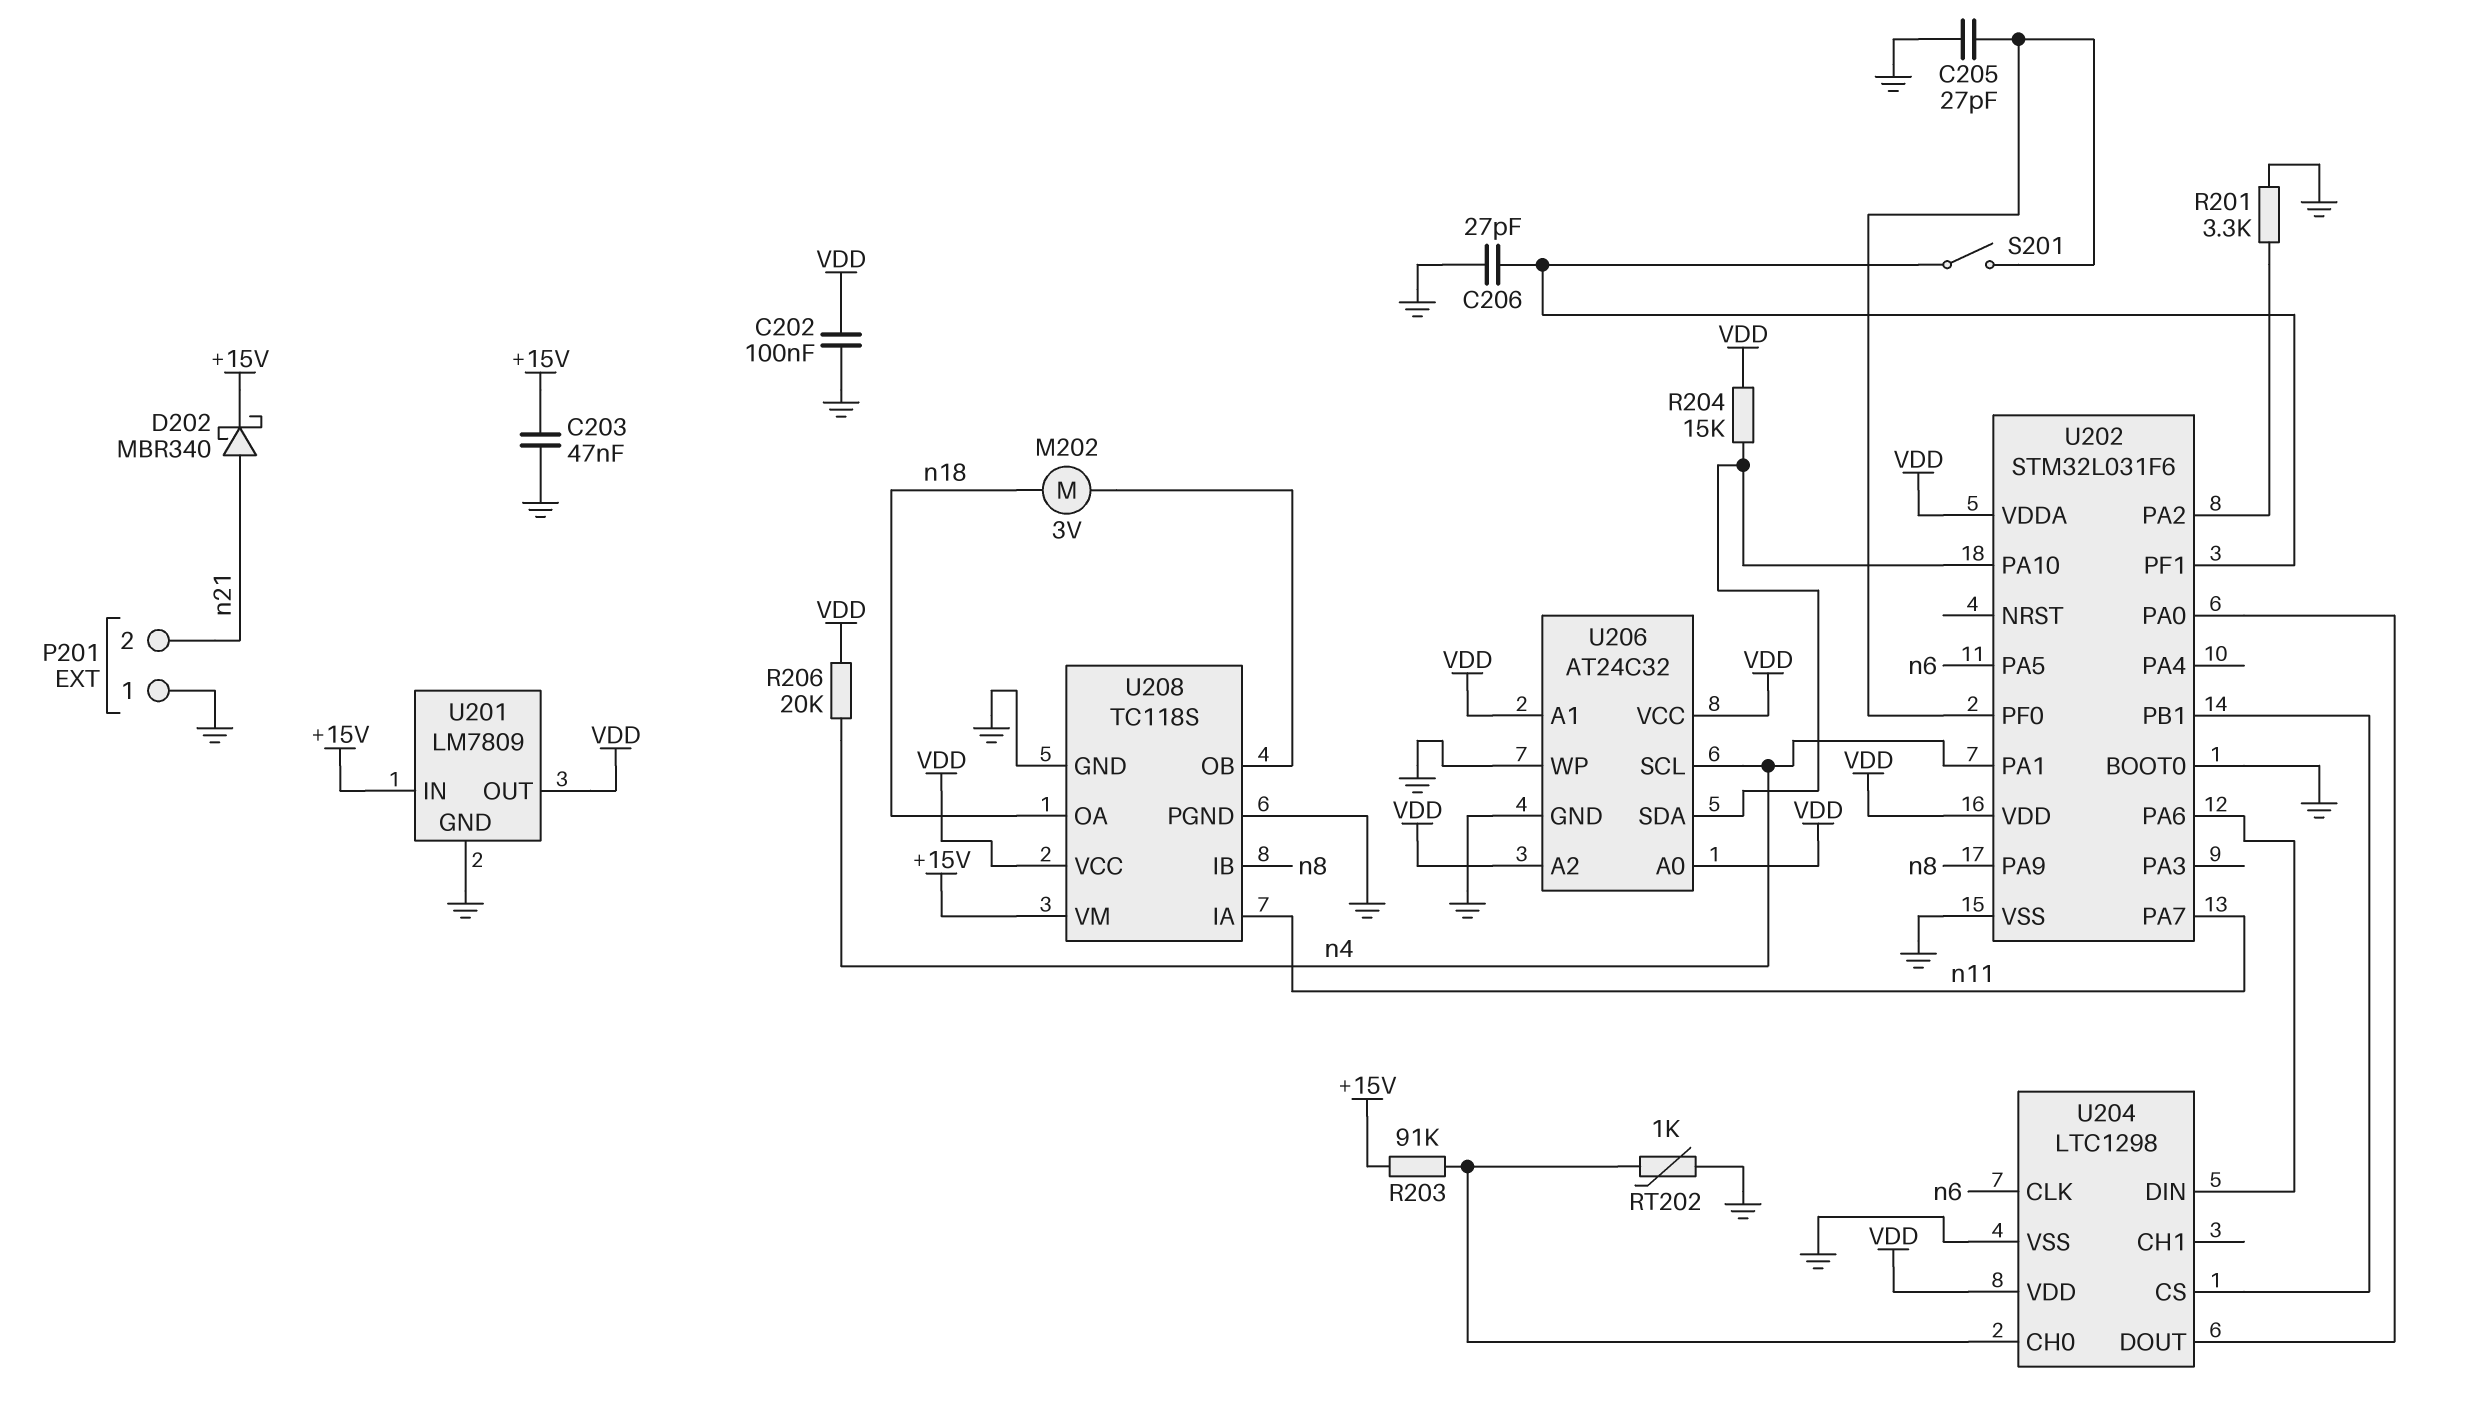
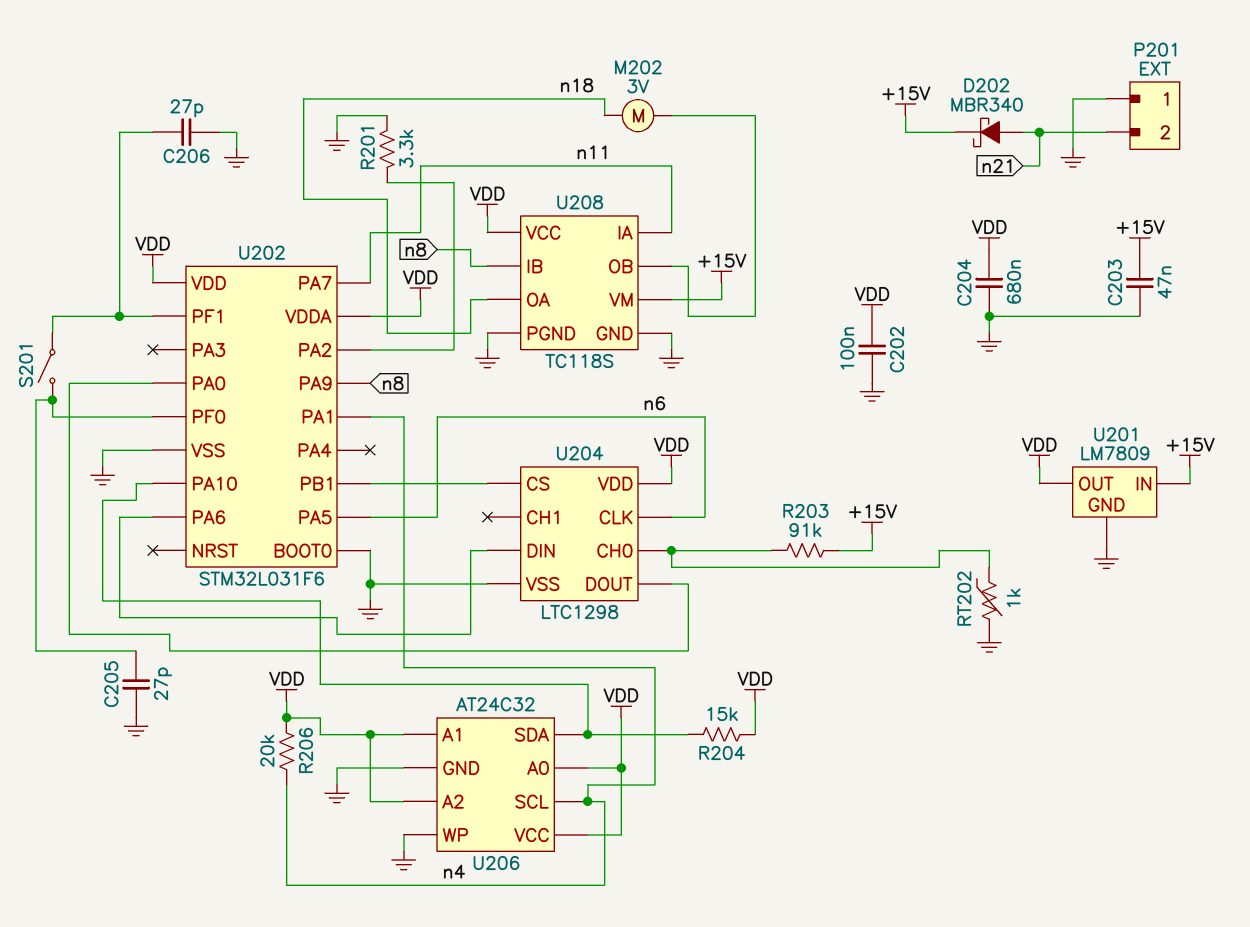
C204: none -> 680nF (GND, VDD)

